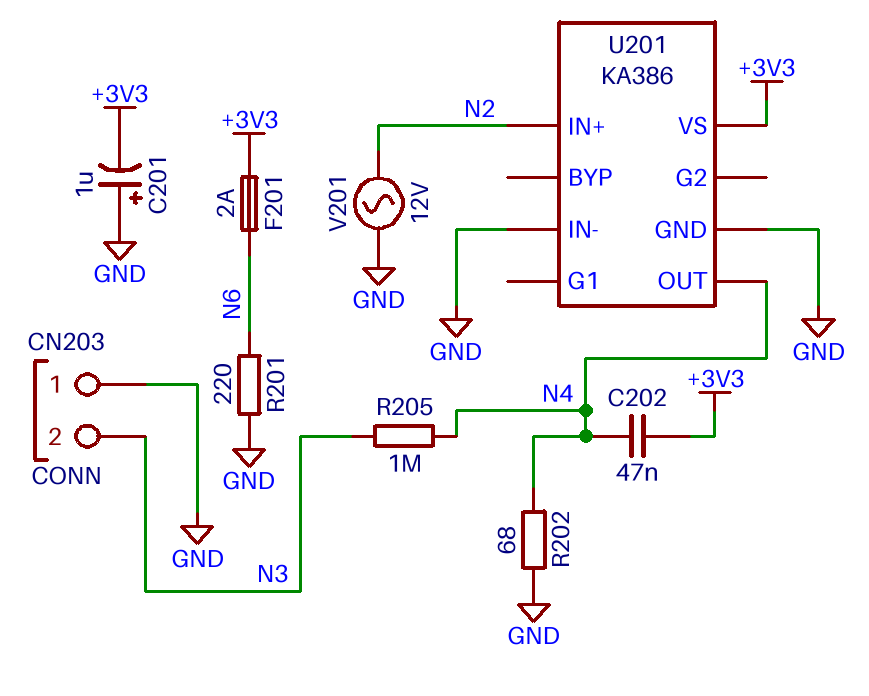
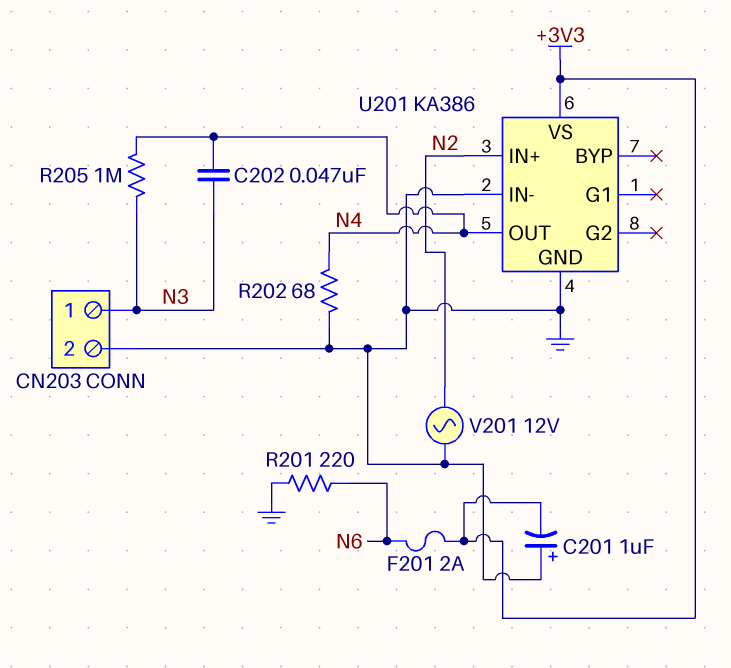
C202: 47nF (+3V3, N4) -> 47nF (N3, N4)
CN203 pin 1: GND -> N3
CN203 pin 2: N3 -> GND

